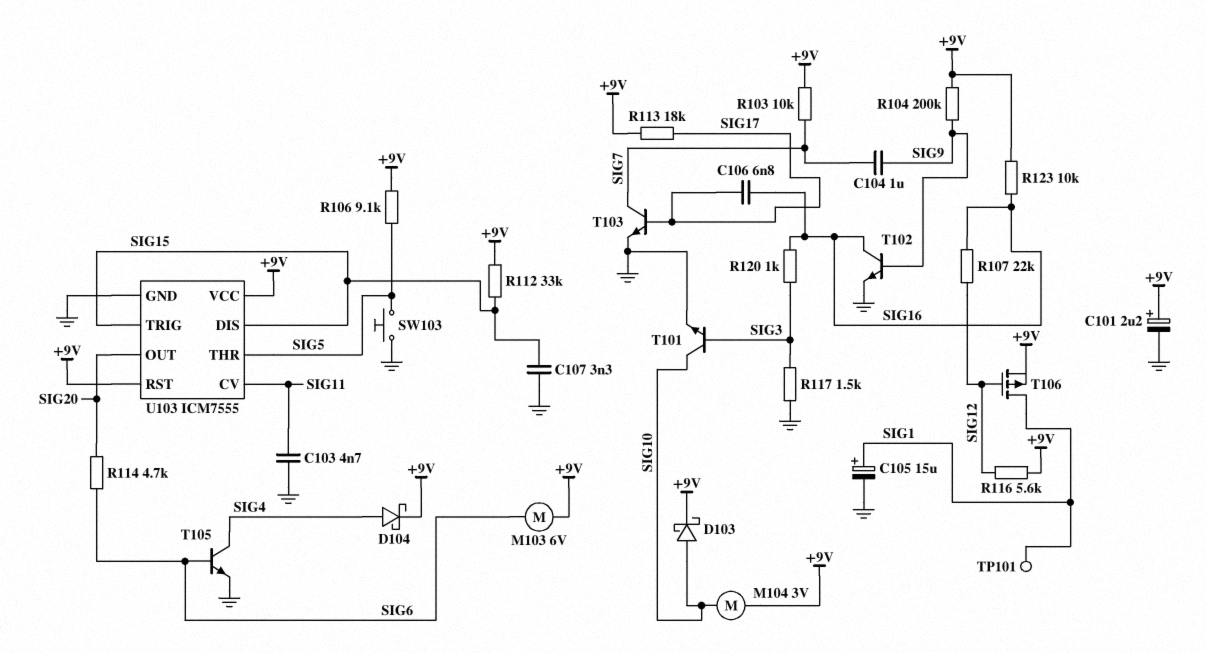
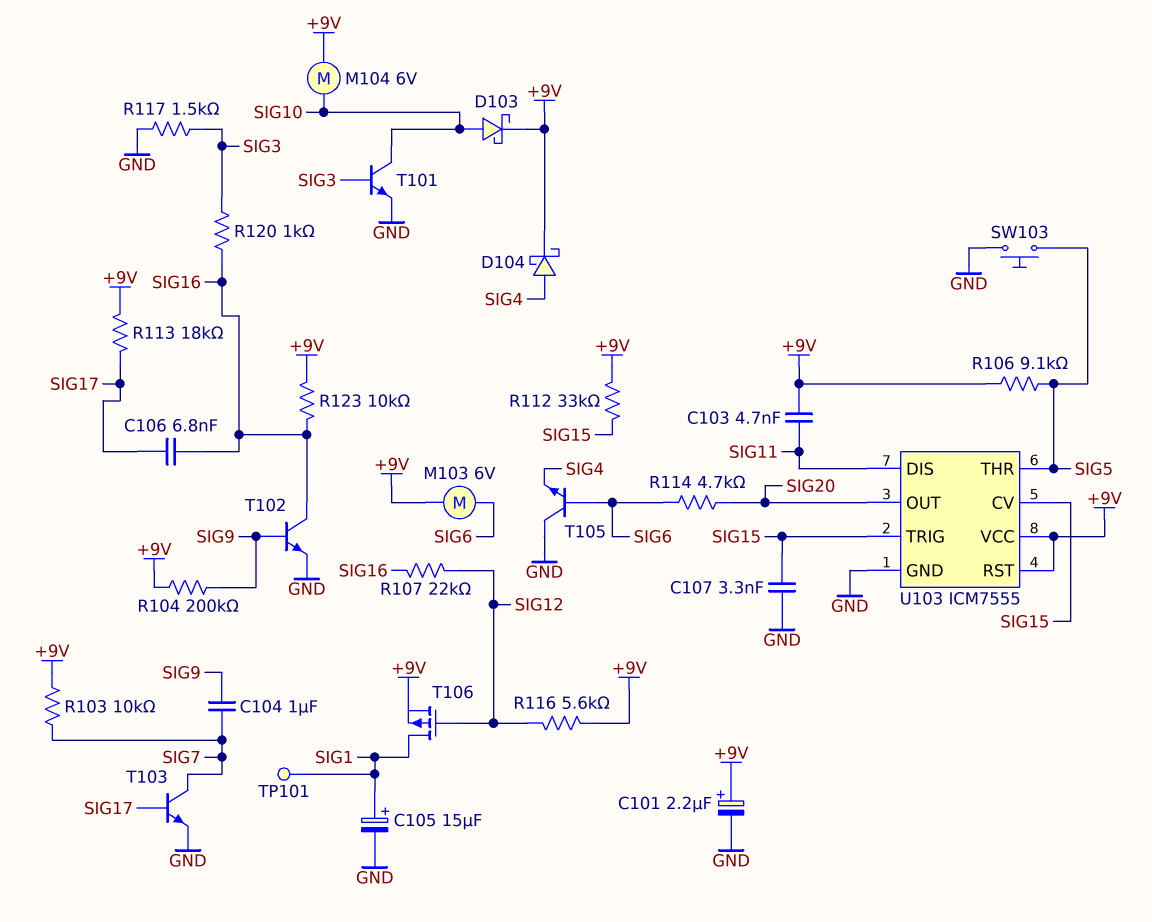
C103: 4.7nF (GND, SIG11) -> 4.7nF (+9V, SIG11)
M104: motor 3V (+9V, SIG10) -> motor 6V (+9V, SIG10)
T105: NPN (B SIG6, C SIG4, E GND) -> NPN (B SIG6, C GND, E SIG4)
U103 pin CV: SIG11 -> SIG15
U103 pin DIS: SIG15 -> SIG11

